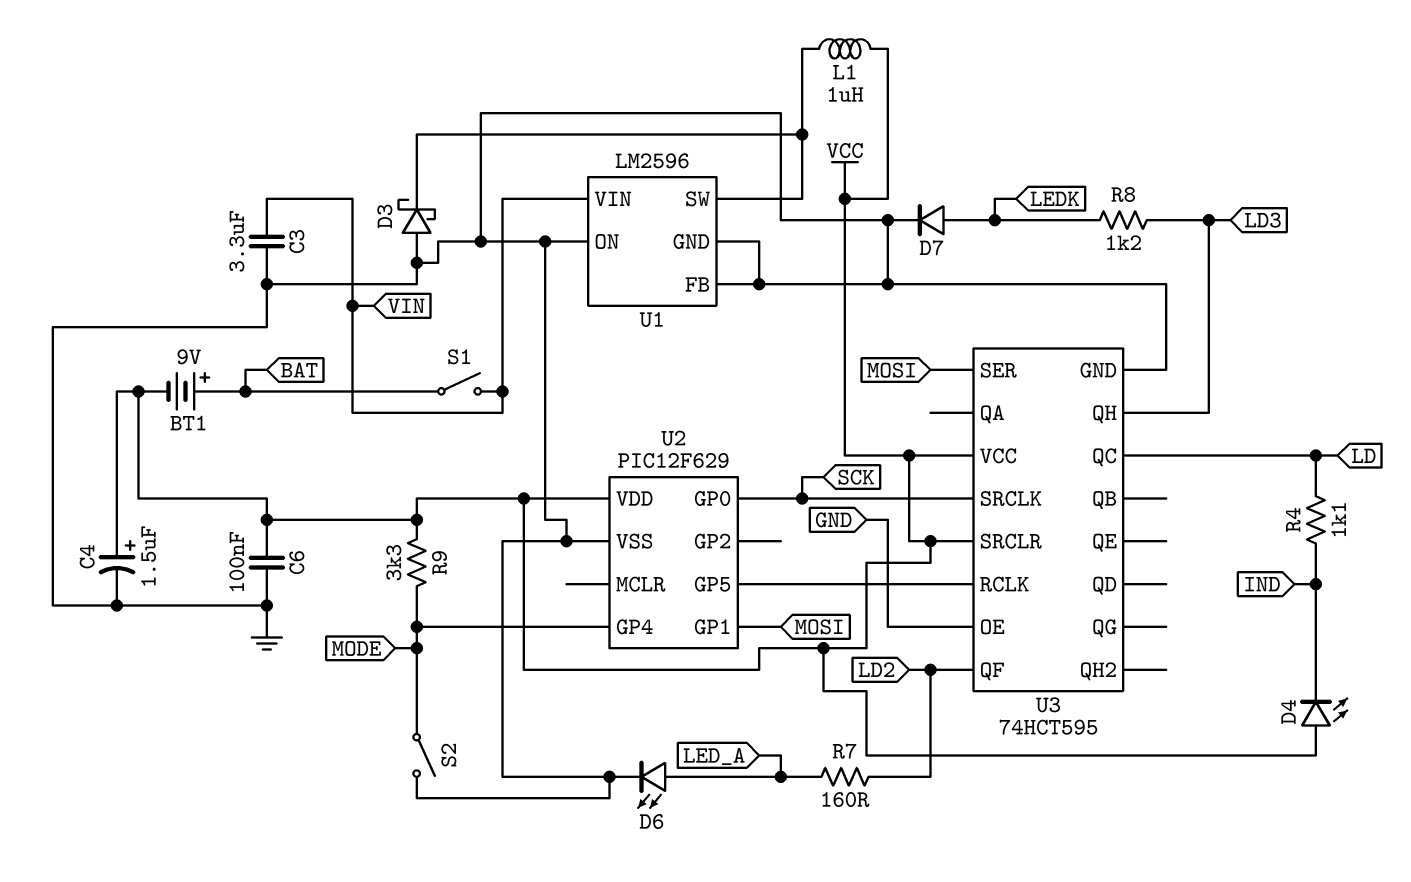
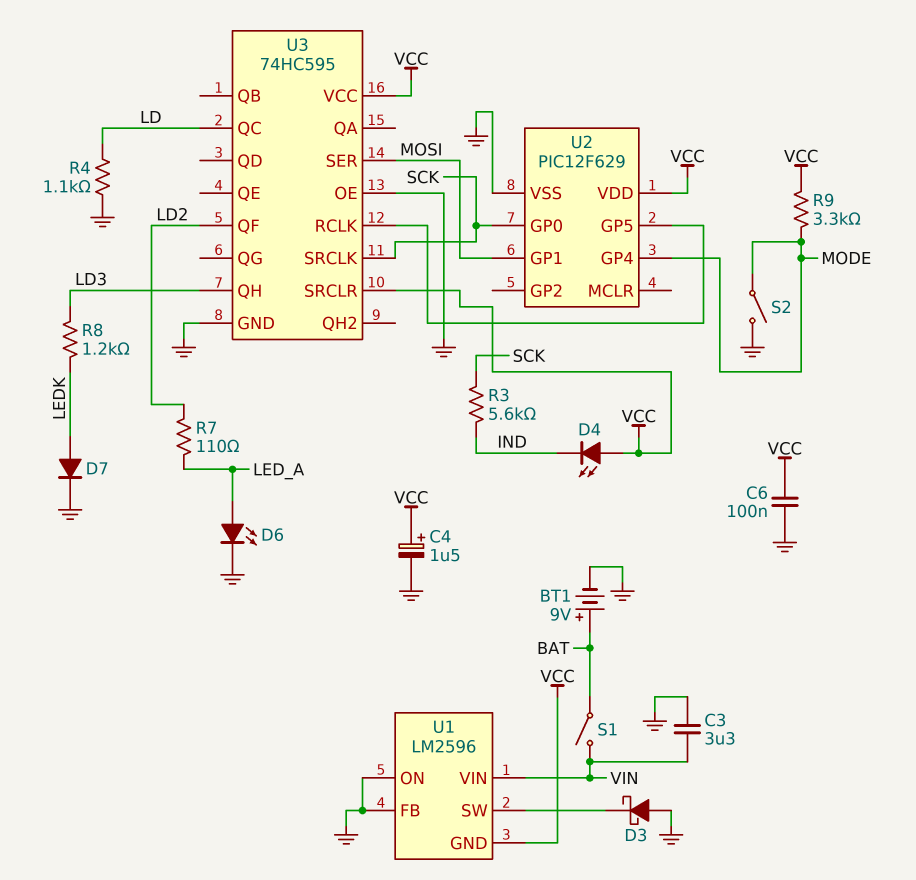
BT1: 9V (plus BAT, minus VCC) -> 9V (plus BAT, minus GND)
L1: 1uH (U1/SW, VCC) -> none
R3: none -> 5.6k (IND, SCK)
R4: 1.1k (IND, LD) -> 1.1k (GND, LD)
R7: 160 (LD2, LED_A) -> 110 (LD2, LED_A)
U1 pin GND: GND -> VCC
U3: 74HCT595 -> 74HC595

